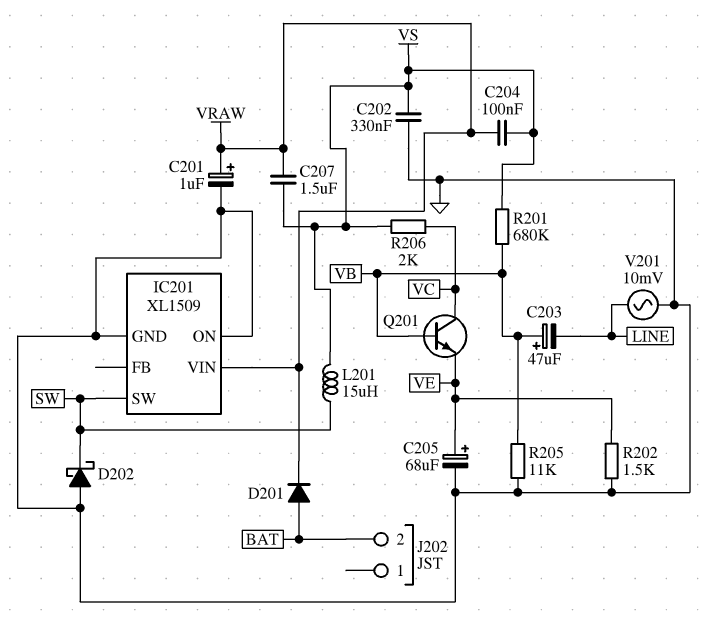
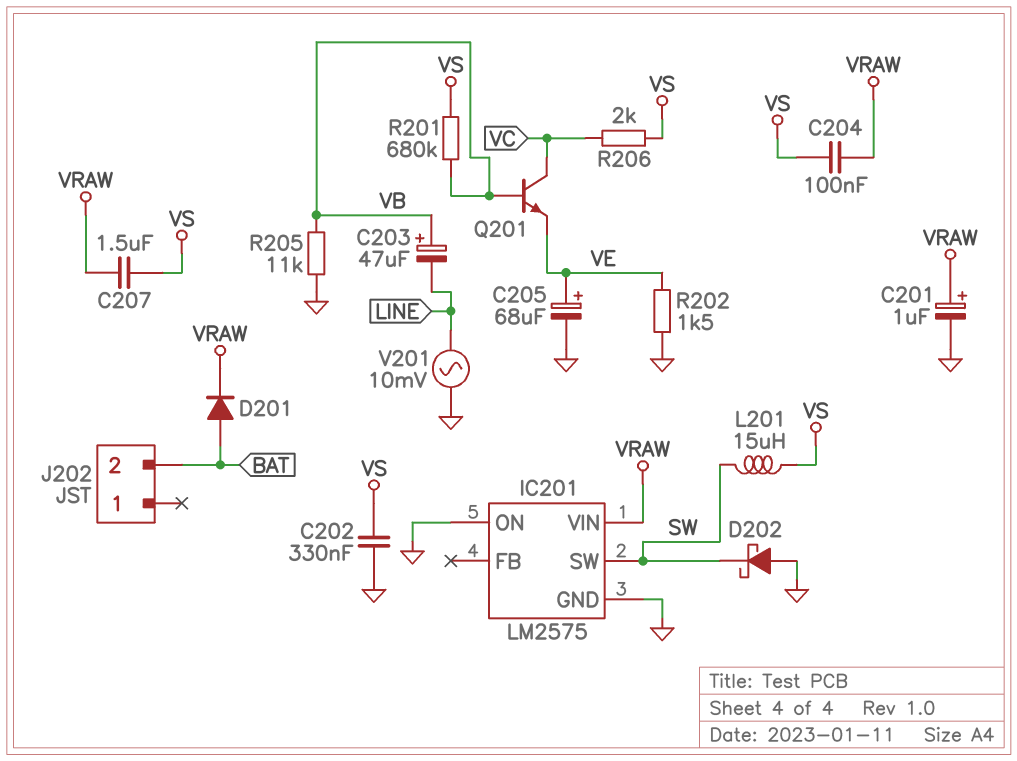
IC201: XL1509 -> LM2575

